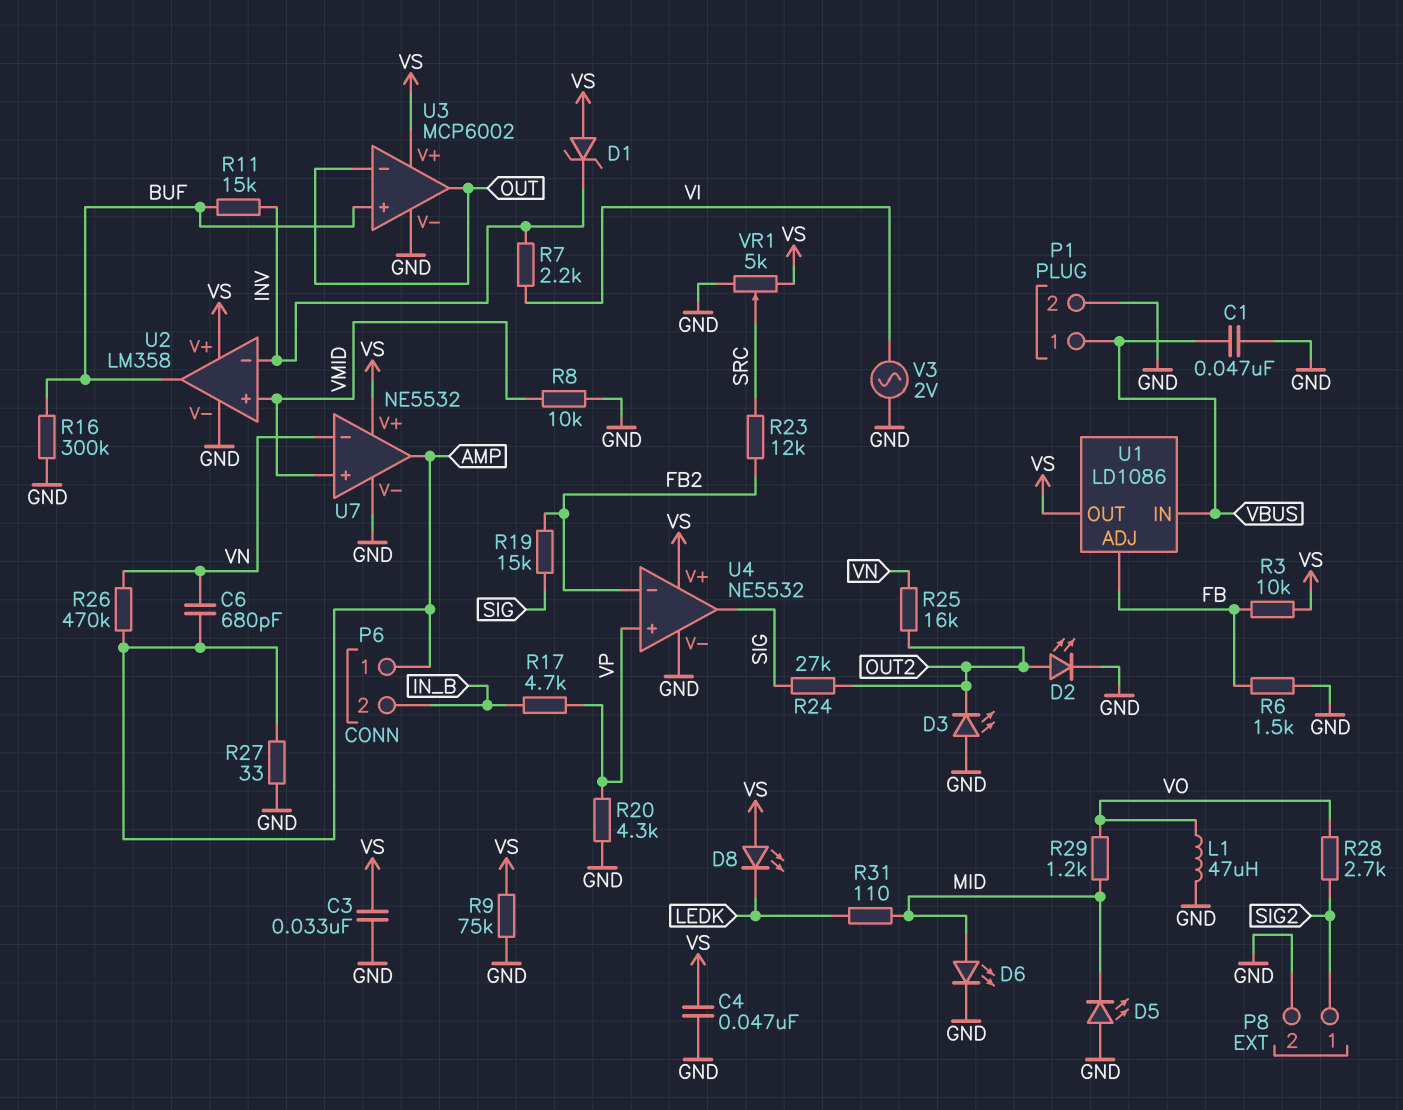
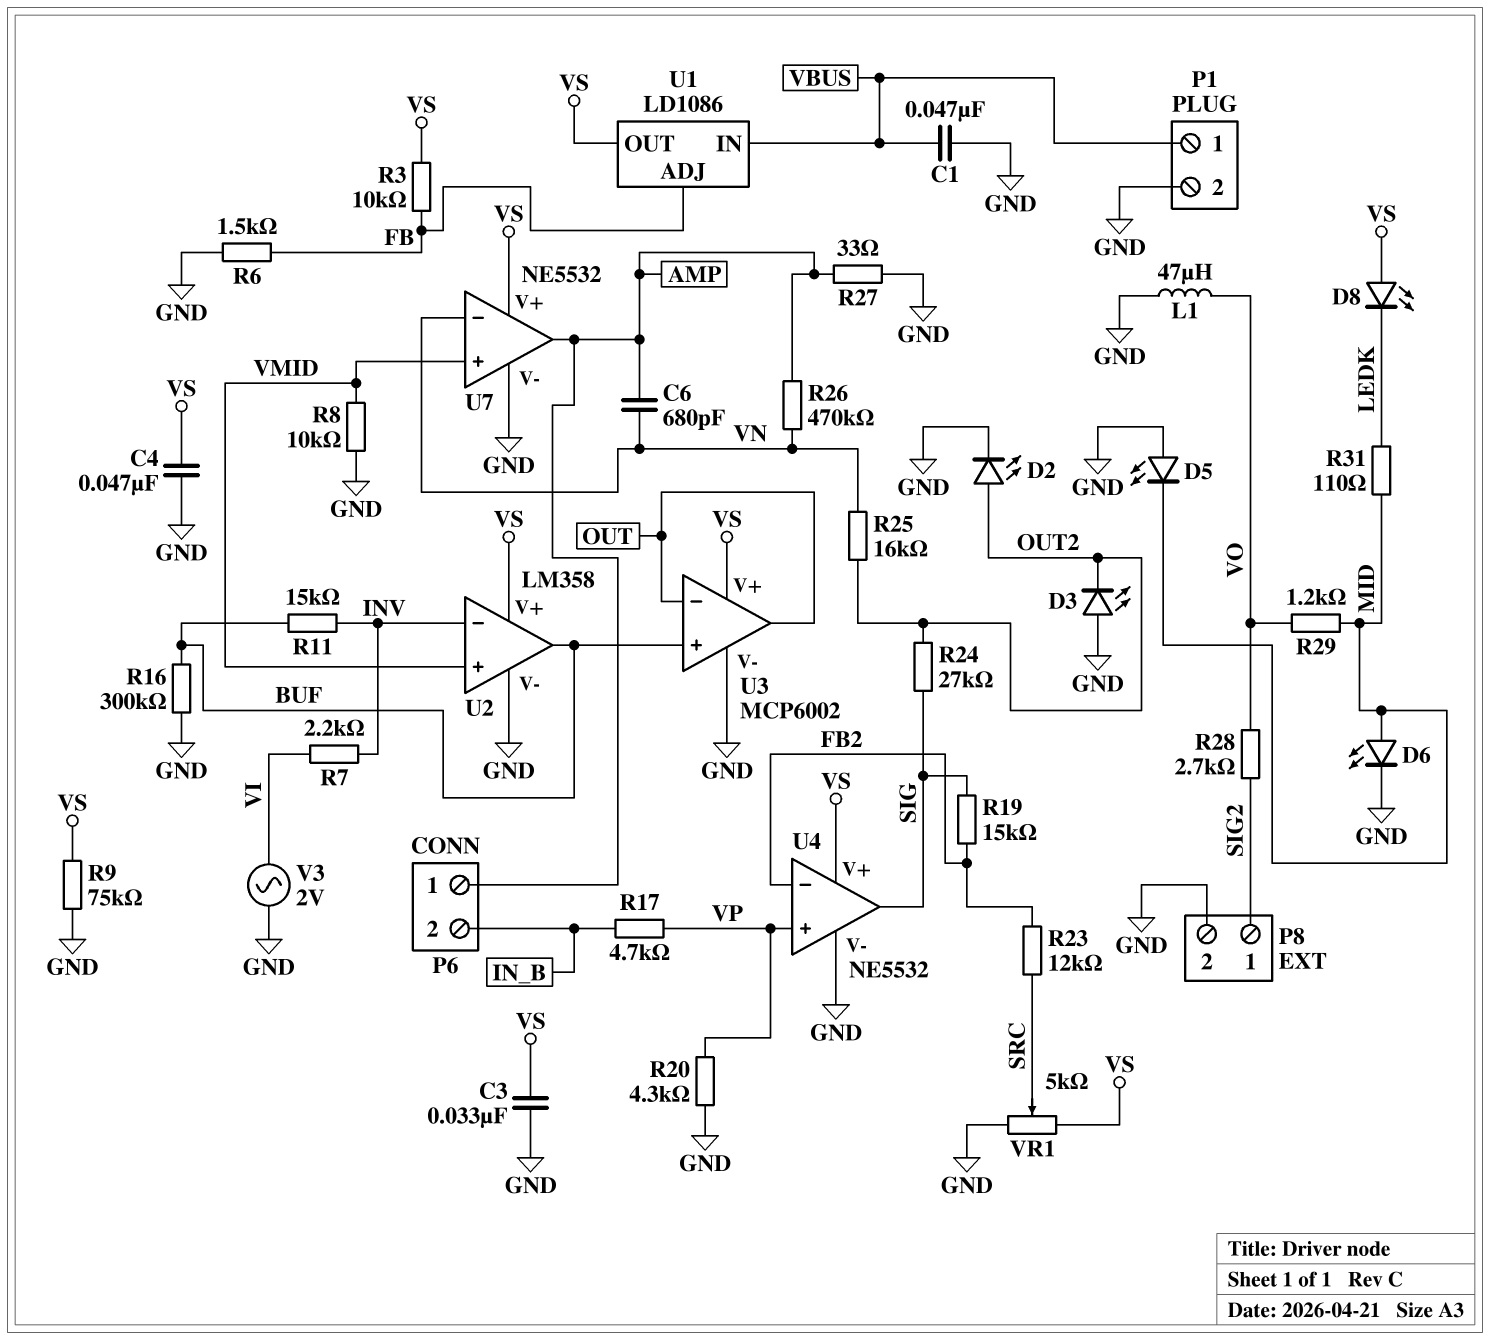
D1: zener (A VS, K INV) -> none

